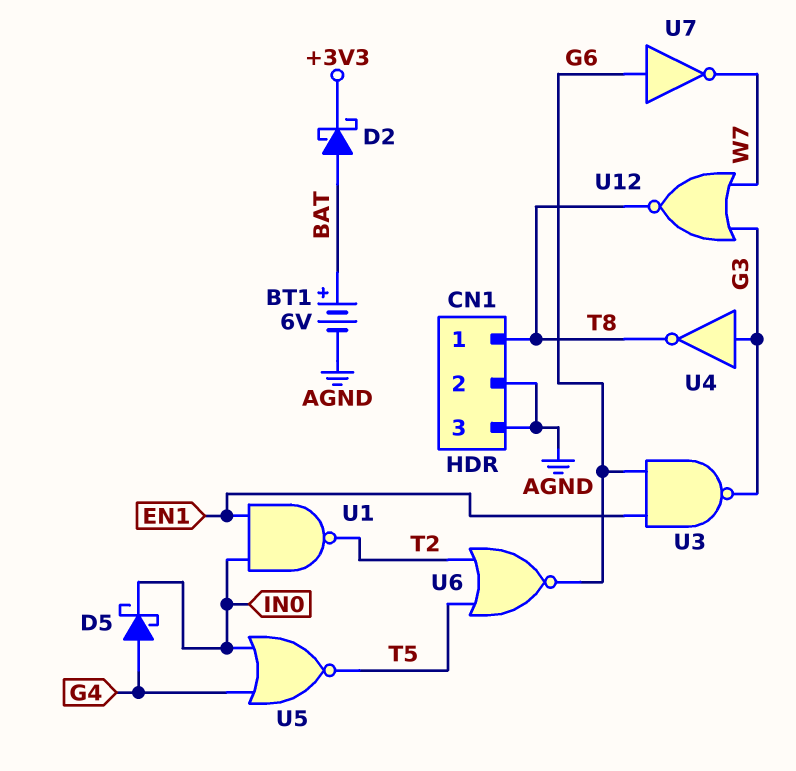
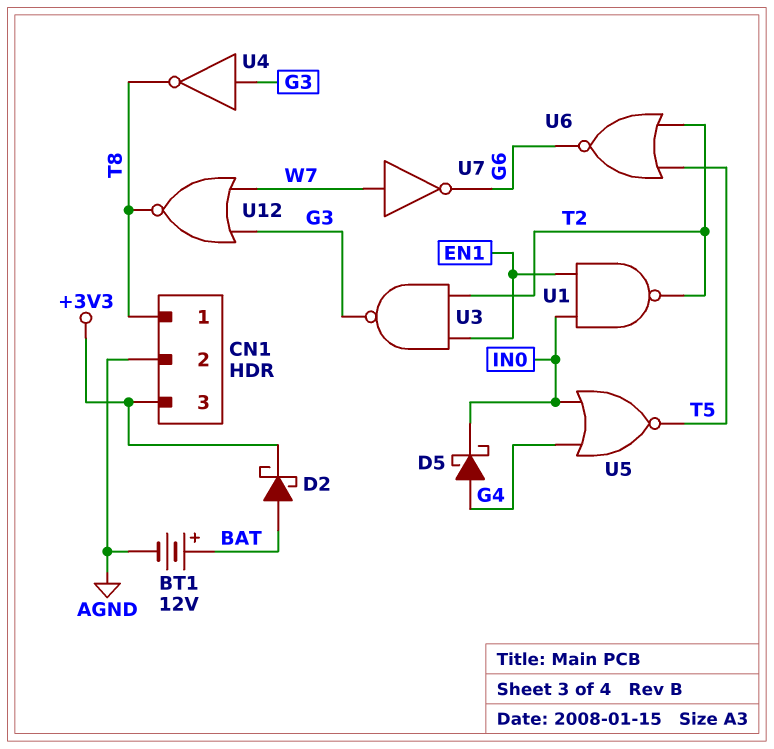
BT1: 6V (plus BAT, minus AGND) -> 12V (plus BAT, minus AGND)
CN1 pin 3: AGND -> +3V3
U3: NAND (in EN1, in G6, out G3) -> NAND (in EN1, in T2, out G3)
U7: NOT (in G6, out W7) -> NOT (in W7, out G6)

